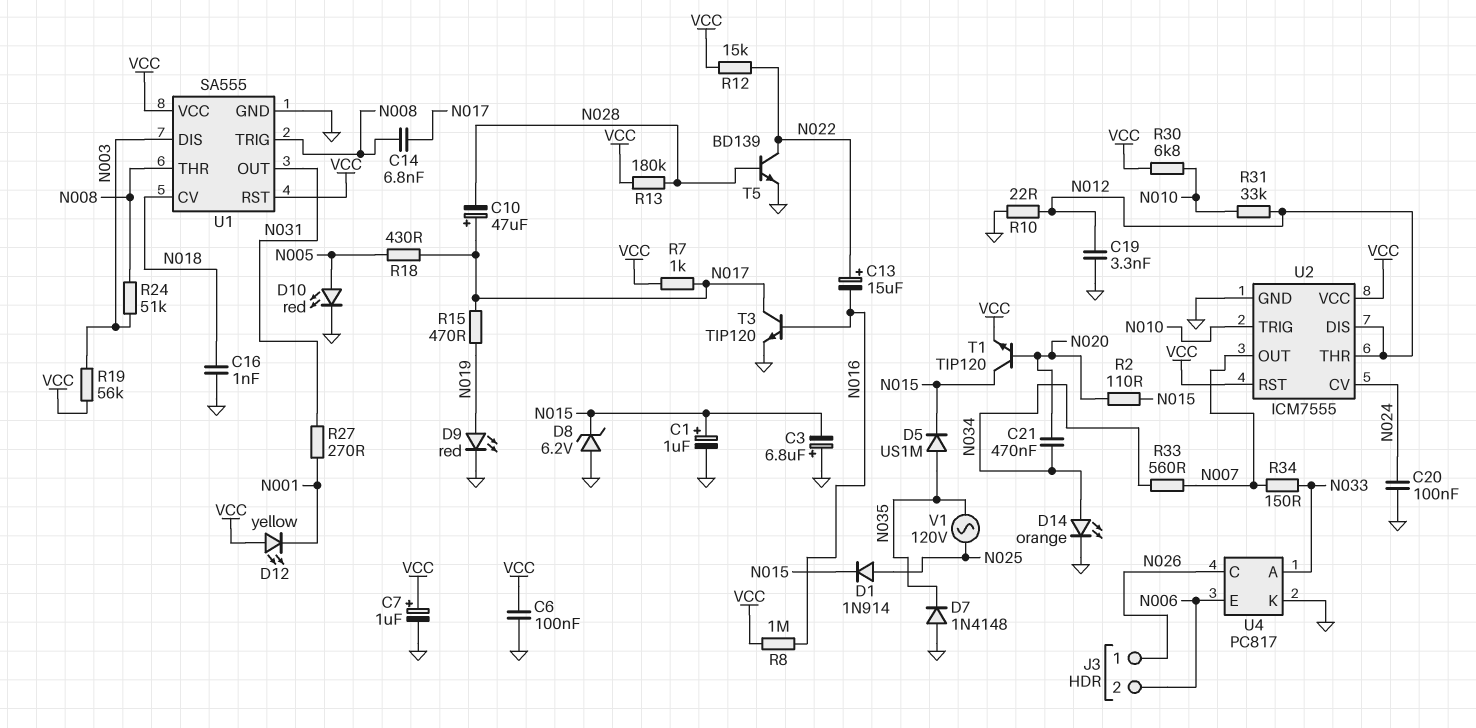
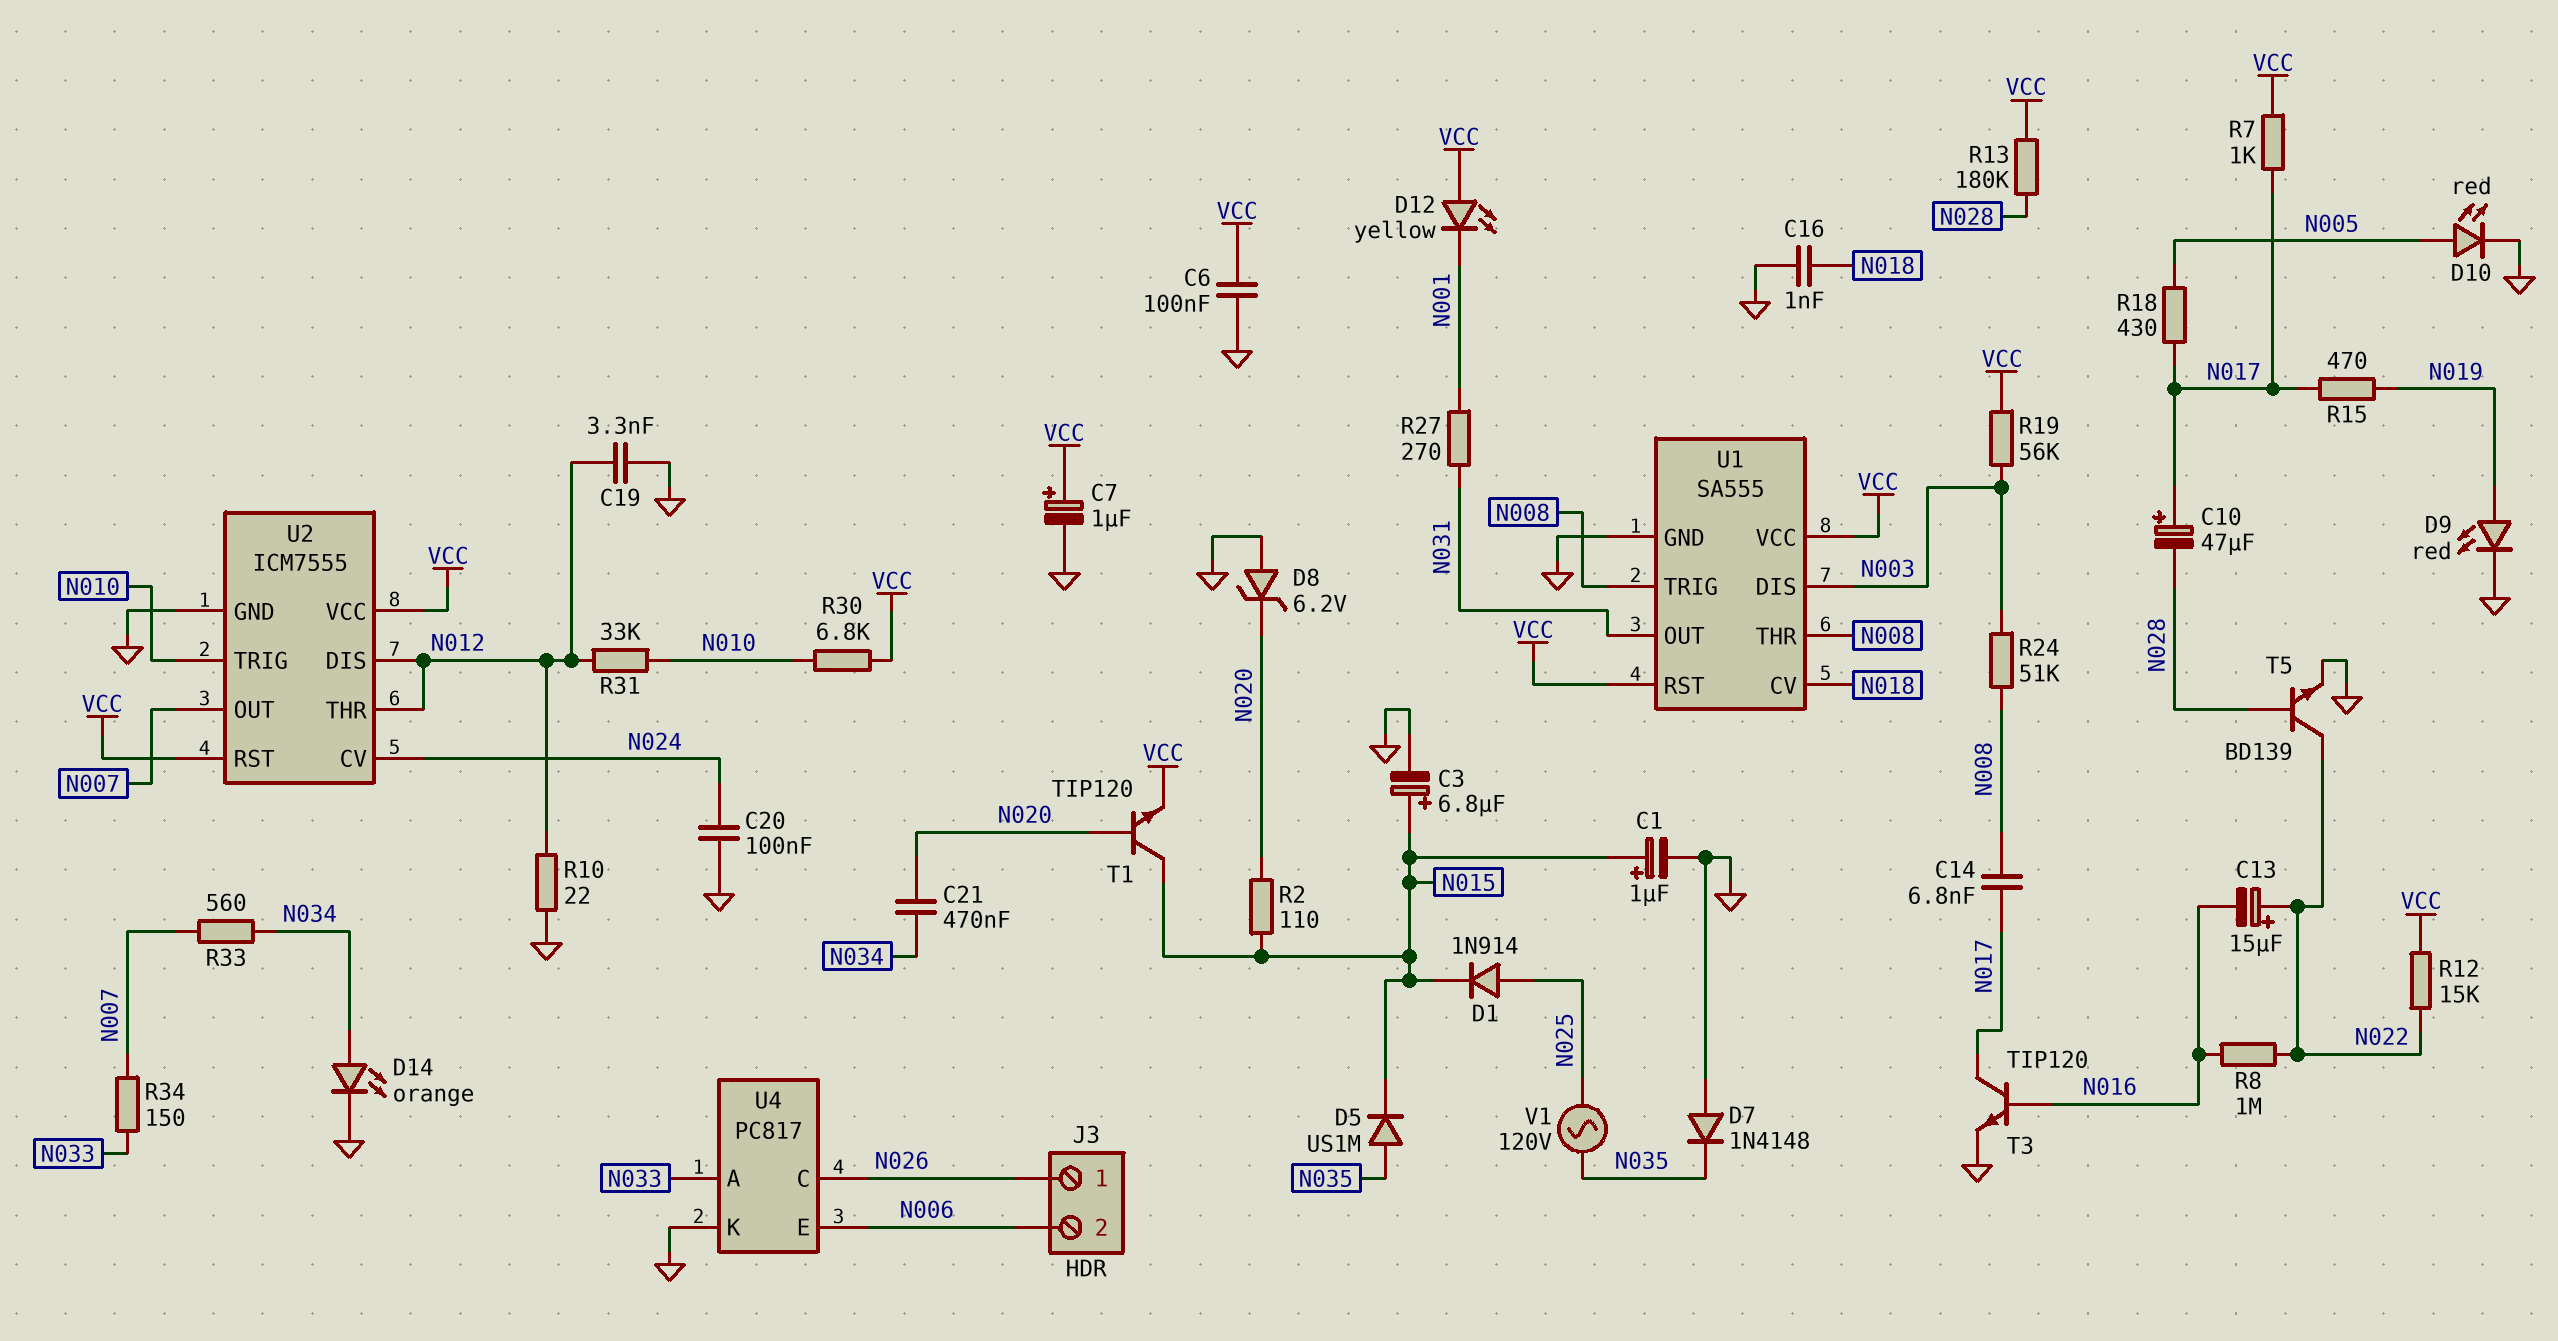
C3: 6.8uF (plus GND, minus N015) -> 6.8uF (plus N015, minus GND)
D8: zener 6.2V (A GND, K N015) -> zener 6.2V (A GND, K N020)
R8: 1M (N016, VCC) -> 1M (N016, N022)

